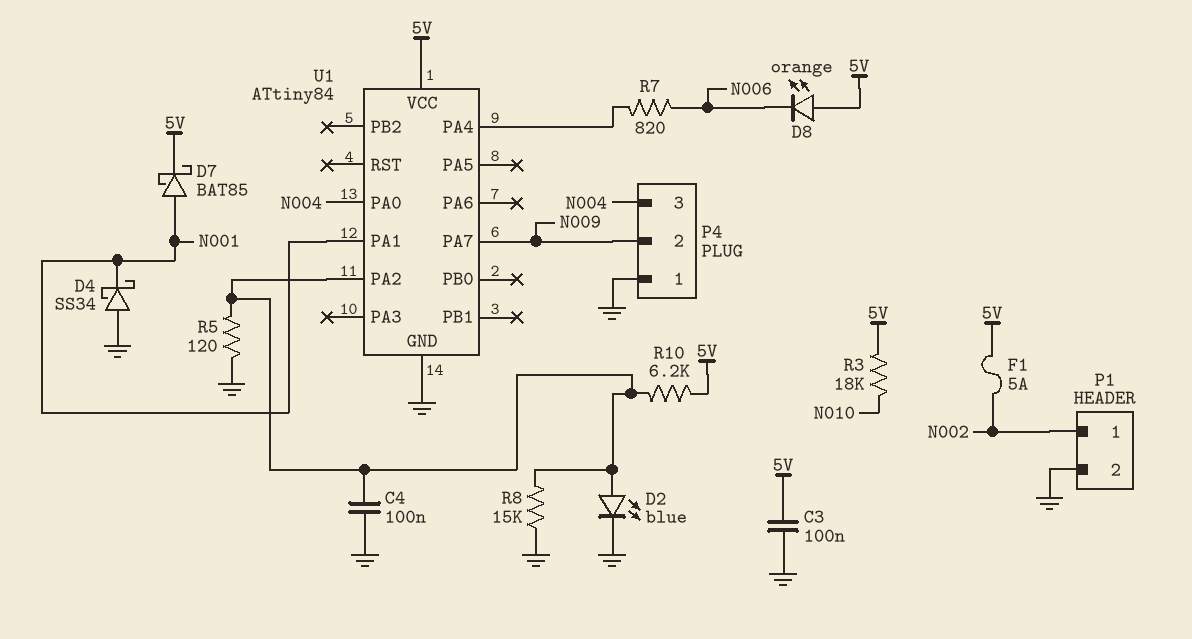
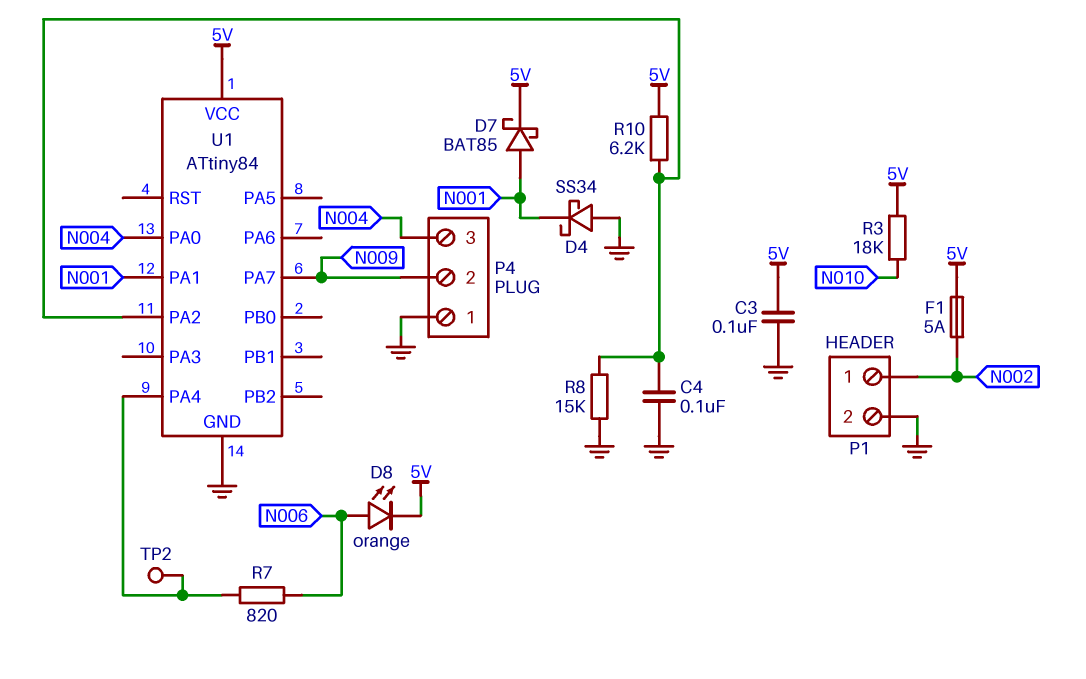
D2: LED blue (A U1/PA2, K GND) -> none
D8: LED orange (A 5V, K N006) -> LED orange (A N006, K 5V)
R5: 120 (GND, U1/PA2) -> none
TP2: none -> test point (U1/PA4)

